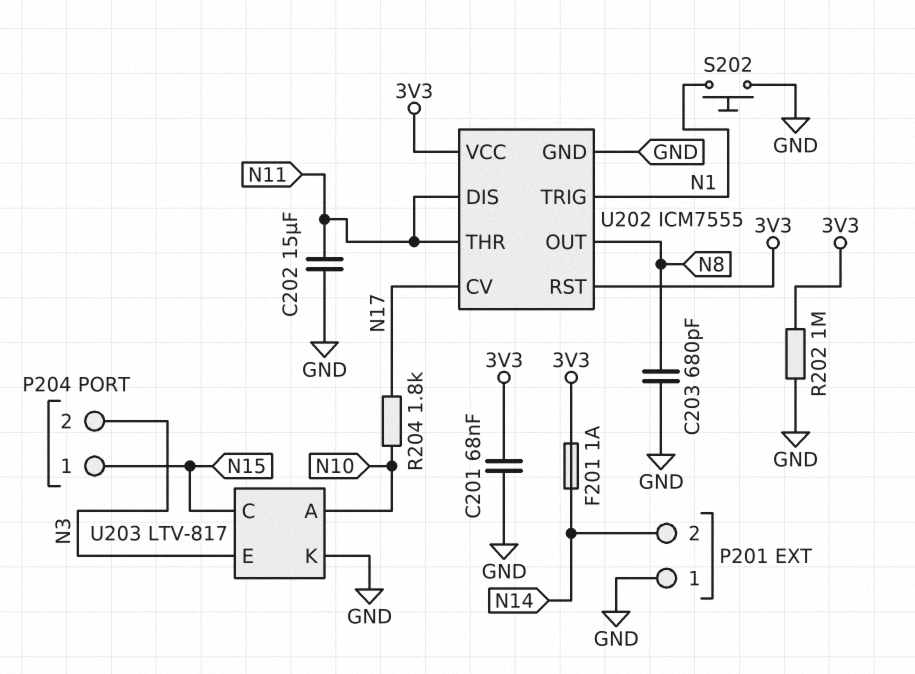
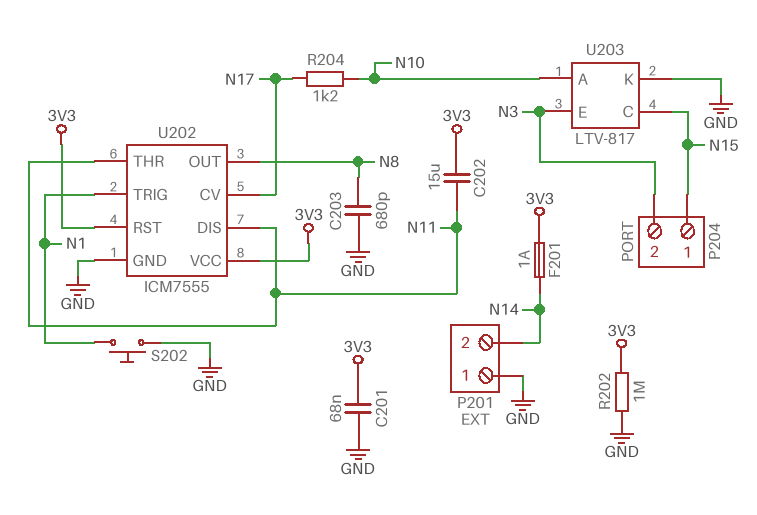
C202: 15uF (GND, N11) -> 15uF (3V3, N11)
R204: 1.8k (N10, N17) -> 1.2k (N10, N17)

